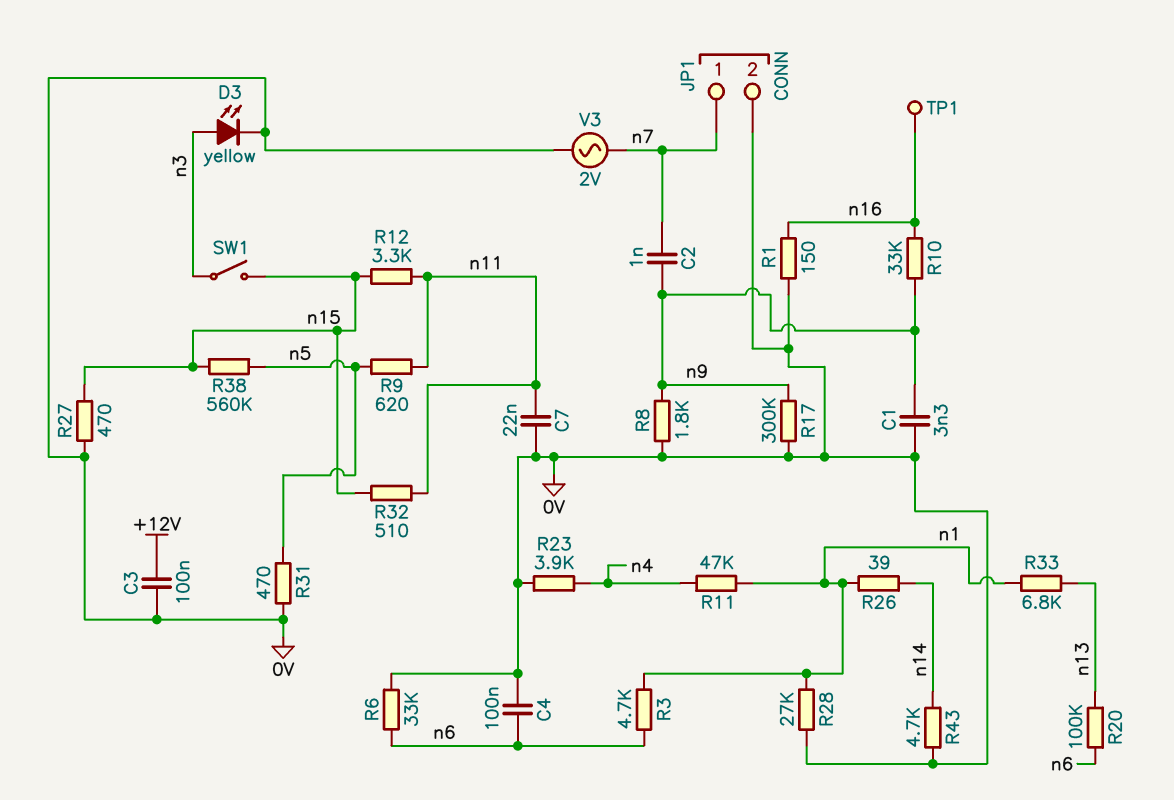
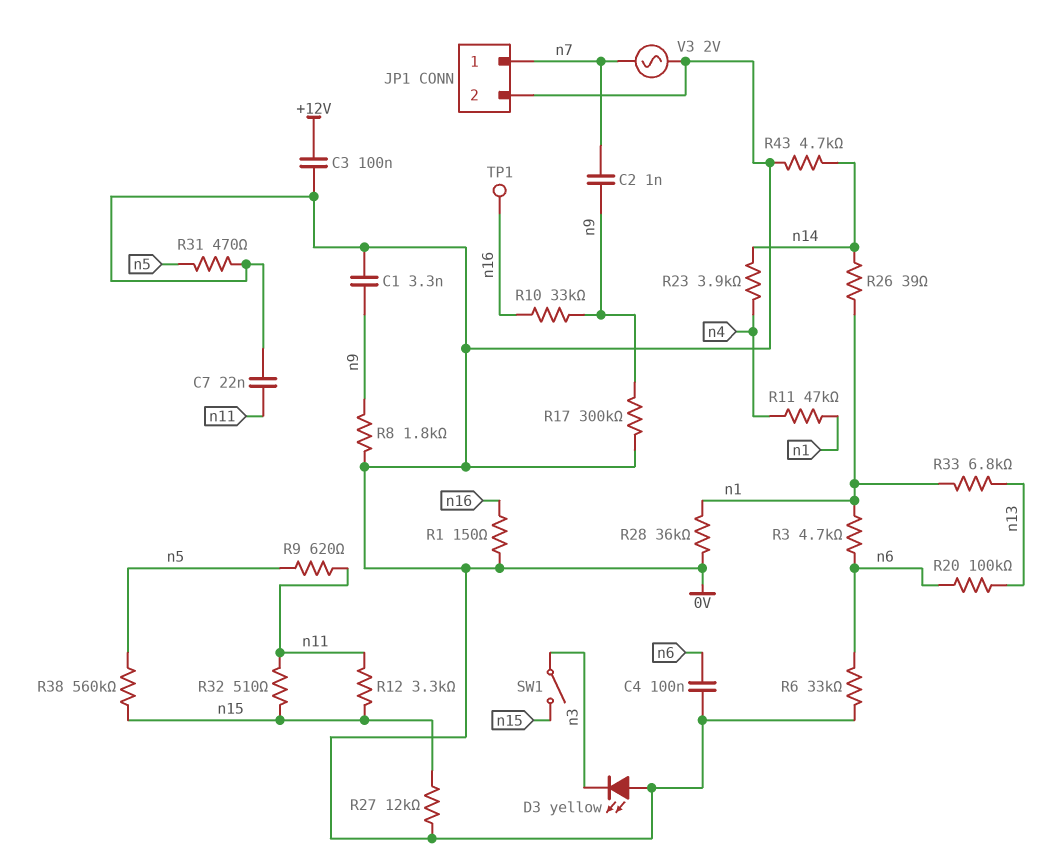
D3: LED yellow (A n3, K 0V) -> LED yellow (A 0V, K n3)
R23: 3.9k (0V, n4) -> 3.9k (n4, n14)
R27: 470 (0V, n15) -> 12k (0V, n15)
R28: 27k (0V, n1) -> 36k (0V, n1)

